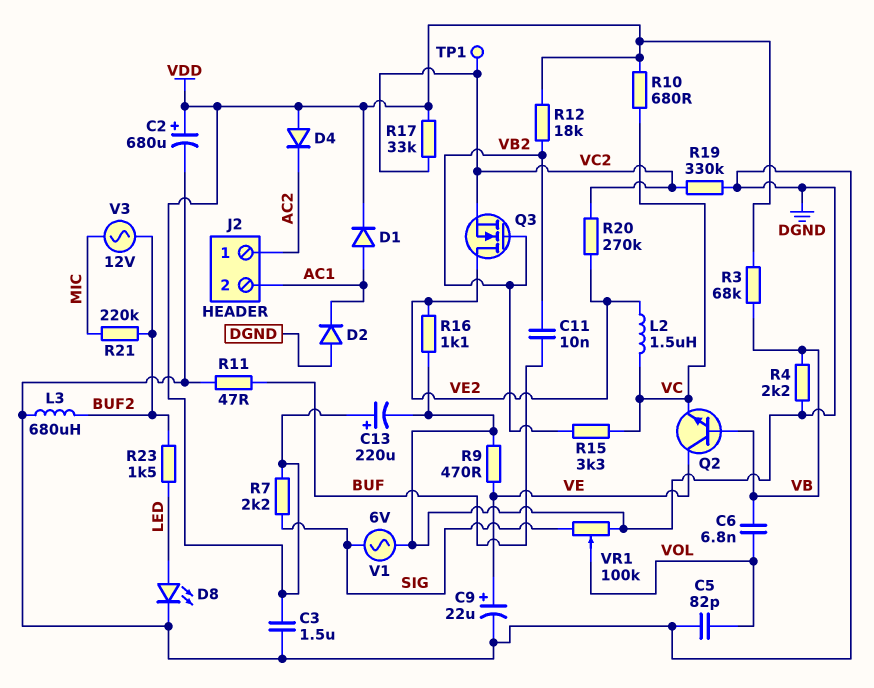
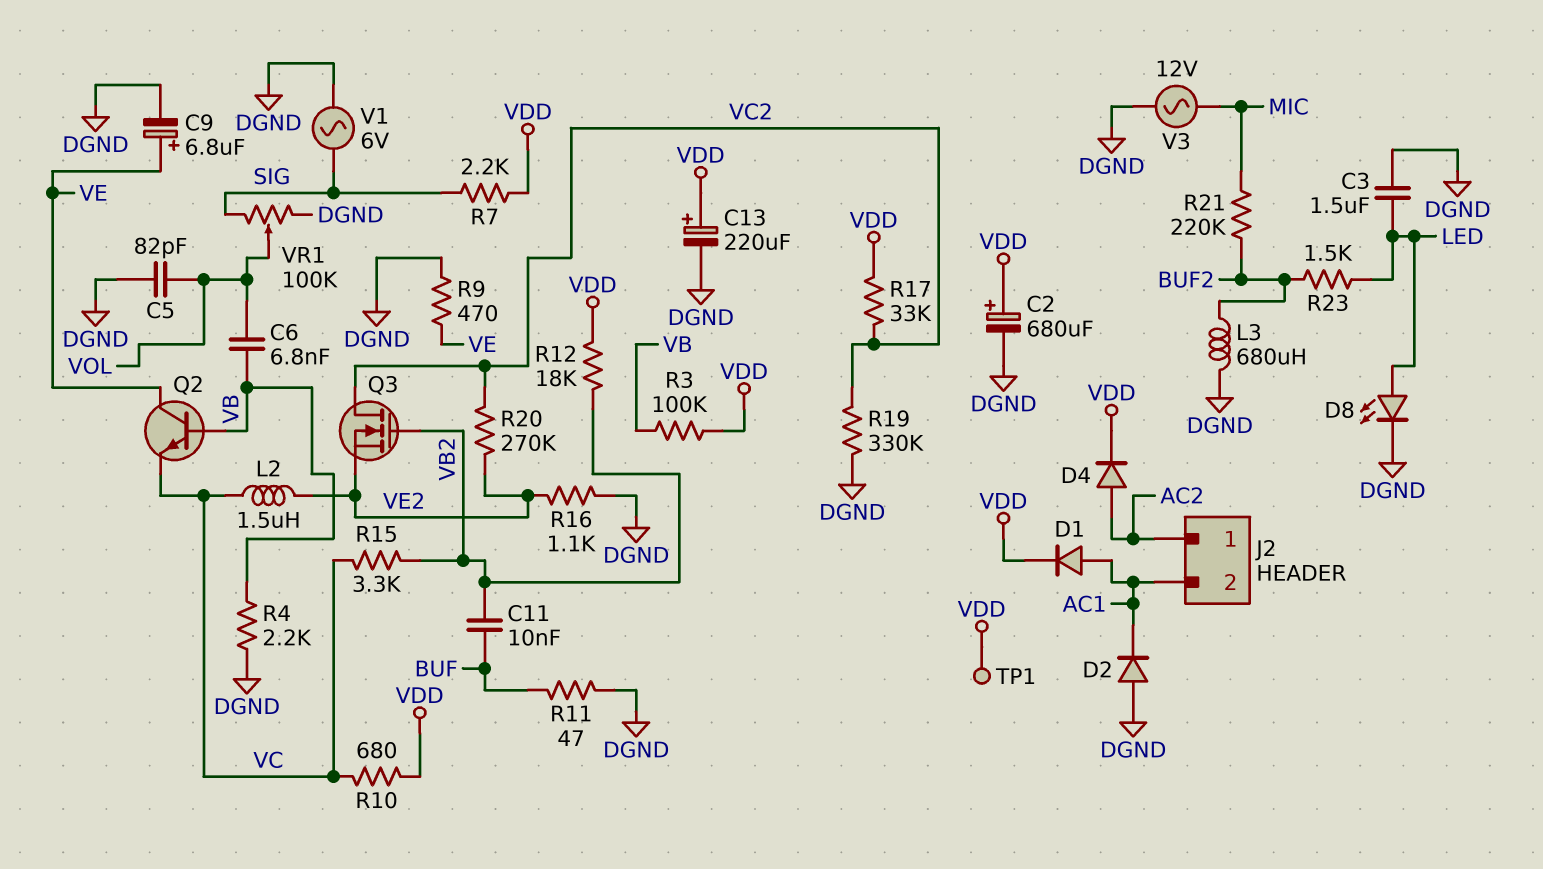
C3: 1.5uF (DGND, VDD) -> 1.5uF (DGND, LED)
C9: 22uF (plus VE, minus DGND) -> 6.8uF (plus VE, minus DGND)
D4: diode (A VDD, K AC2) -> diode (A AC2, K VDD)
Q3: NMOS (G VB2, D VE2, S VC2) -> NMOS (G VB2, D VC2, S VE2)
R3: 68k (VB, VDD) -> 100k (VB, VDD)
TP1: test point (VC2) -> test point (VDD)
V3: AC 12V (BUF2, MIC) -> AC 12V (DGND, MIC)

